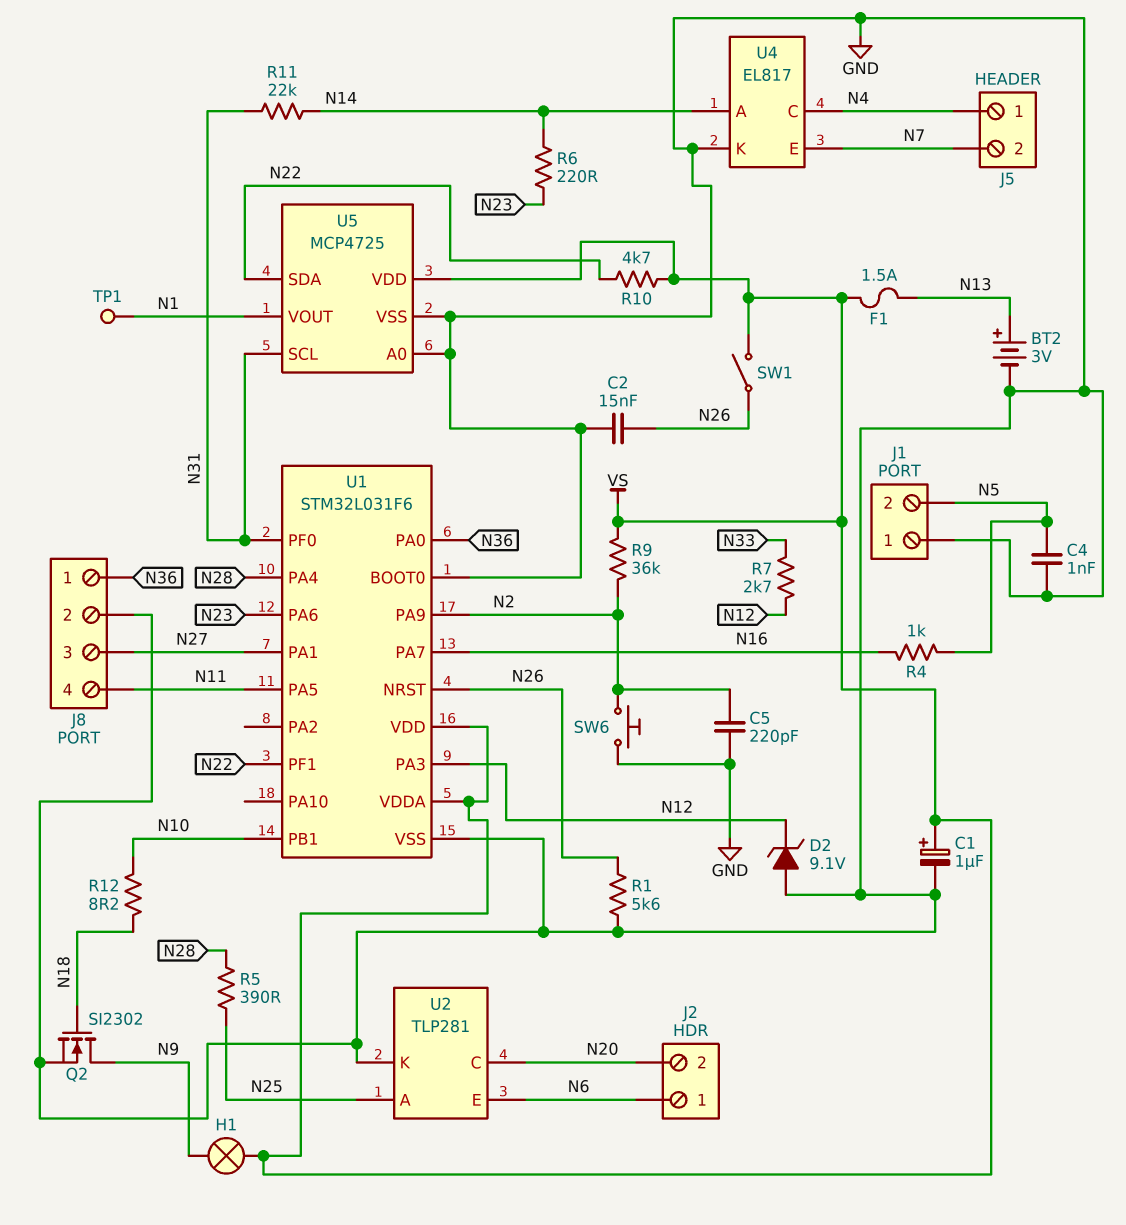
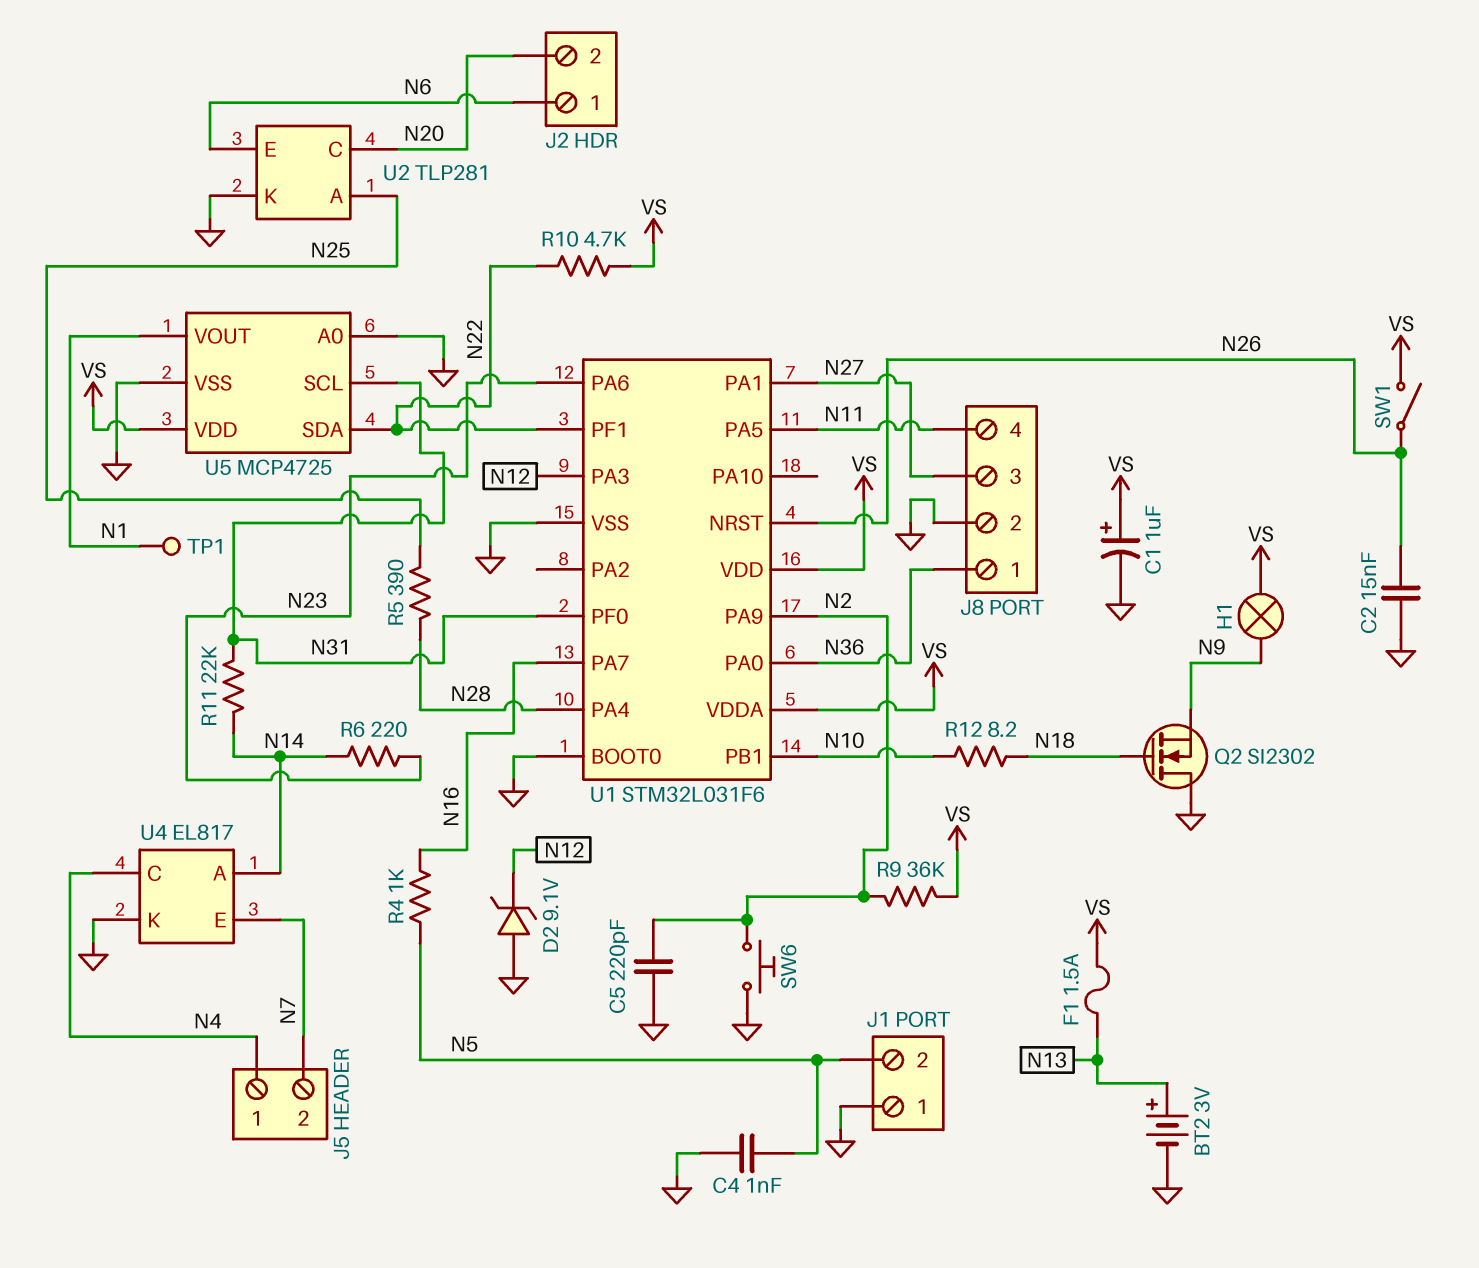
Q2: NMOS SI2302 (G N18, D N9, S GND) -> NMOS SI2302 (G N18, D GND, S N9)
R1: 5.6k (GND, N26) -> none
R7: 2.7k (N12, N33) -> none

